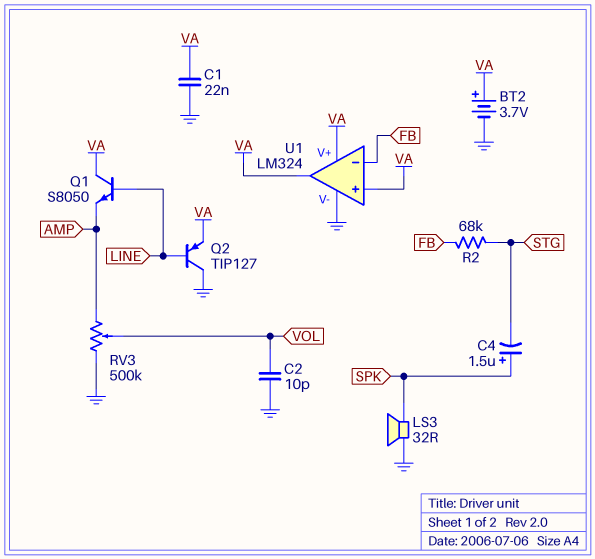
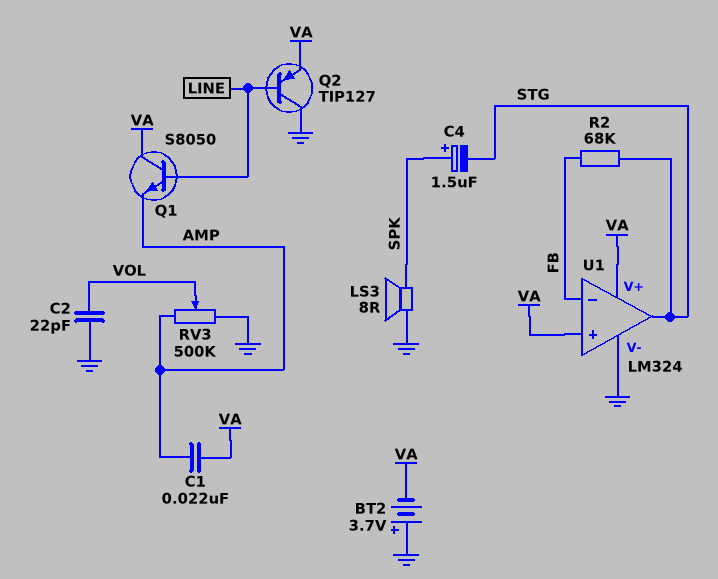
BT2: 3.7V (plus VA, minus GND) -> 3.7V (plus GND, minus VA)
C1: 22nF (GND, VA) -> 22nF (AMP, VA)
C2: 10pF (GND, VOL) -> 22pF (GND, VOL)
LS3: speaker 32R (GND, SPK) -> speaker 8R (GND, SPK)
U1 pin out: VA -> STG

